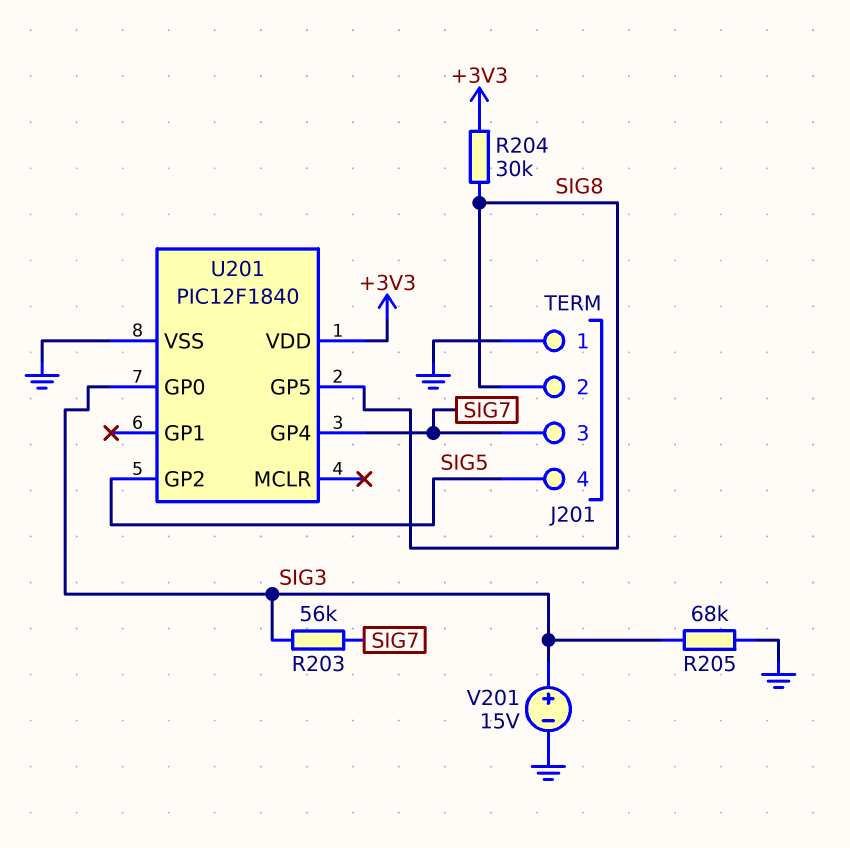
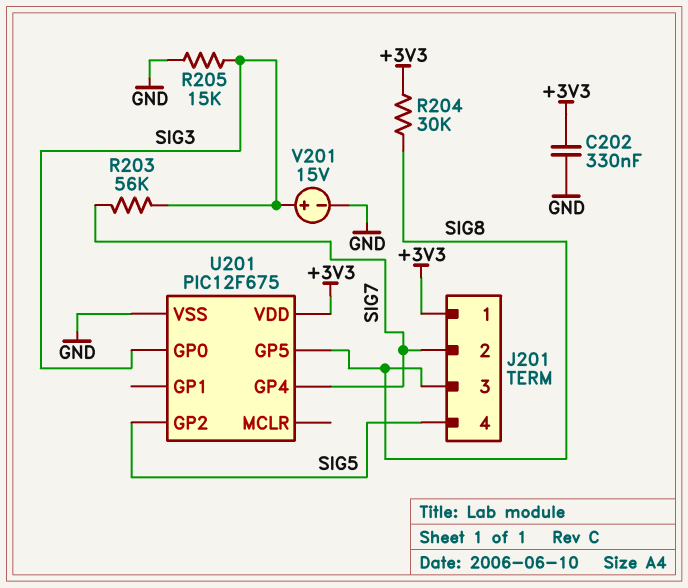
C202: none -> 330nF (+3V3, GND)
J201 pin 1: GND -> +3V3
J201 pin 2: SIG8 -> SIG7
J201 pin 3: SIG7 -> SIG8
R205: 68k (GND, SIG3) -> 15k (GND, SIG3)
U201: PIC12F1840 -> PIC12F675

